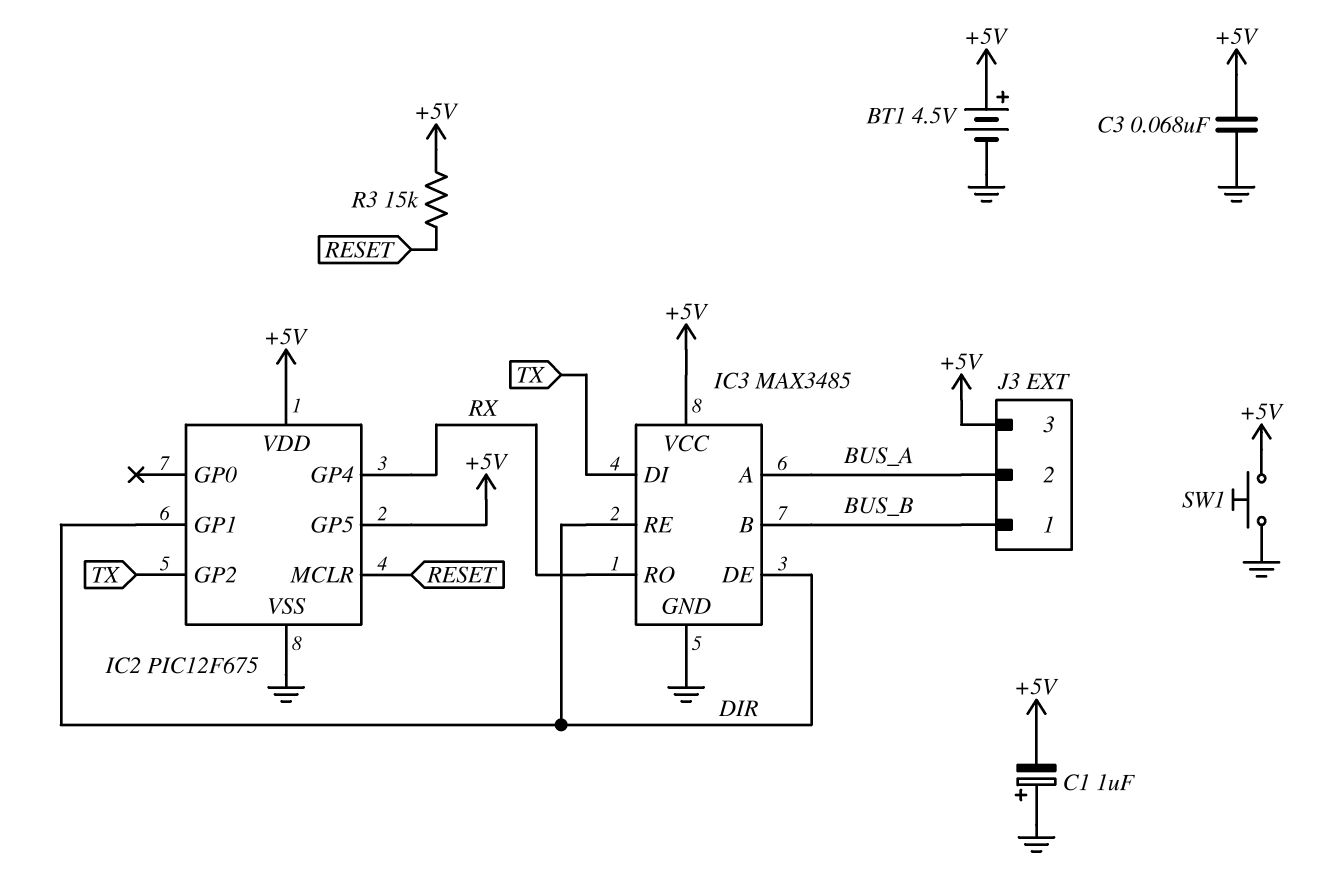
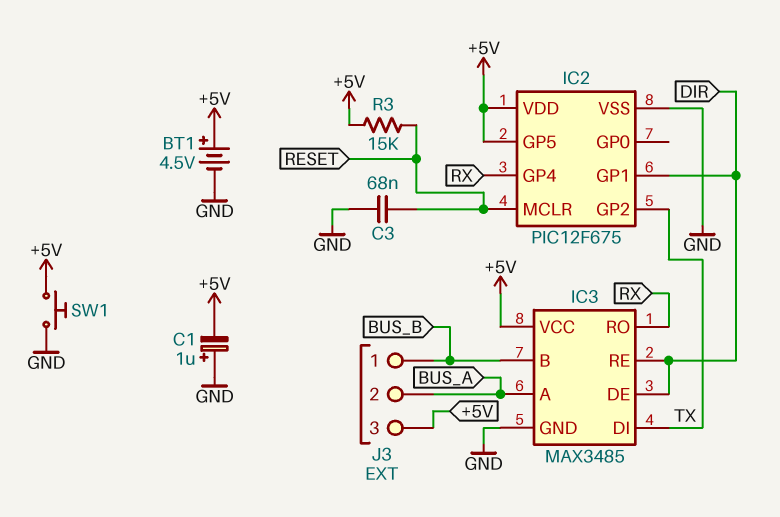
C3: 68nF (+5V, GND) -> 68nF (GND, RESET)

